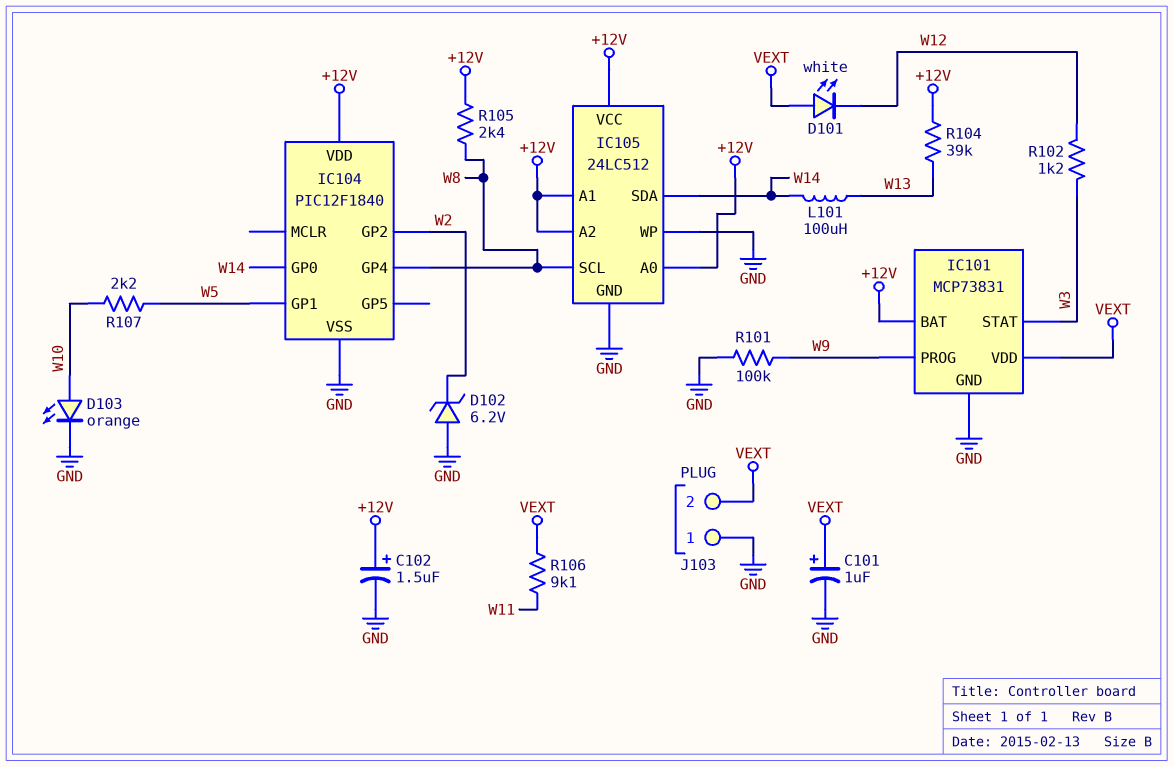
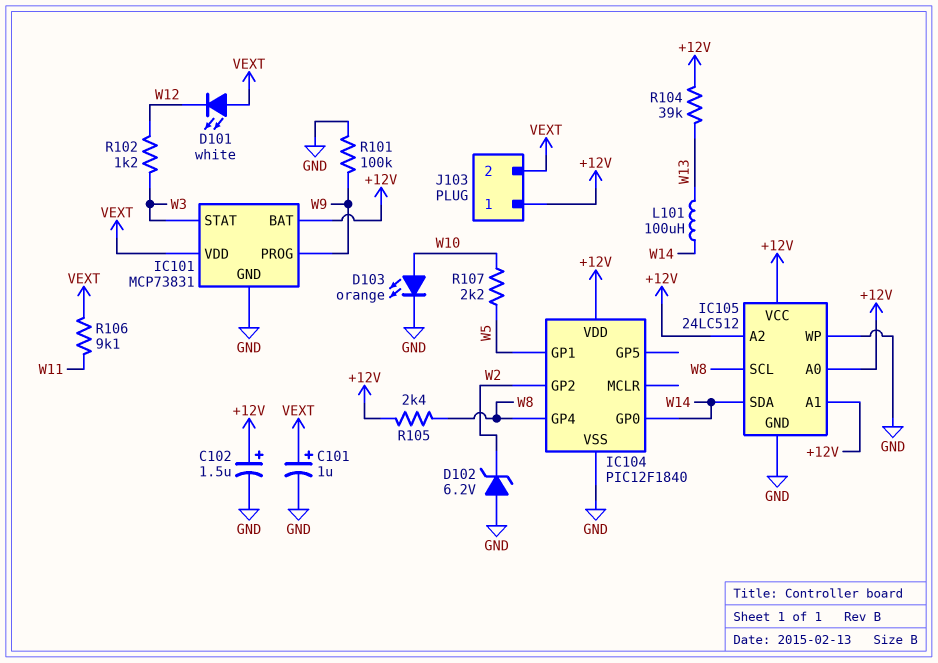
J103 pin 1: GND -> +12V

